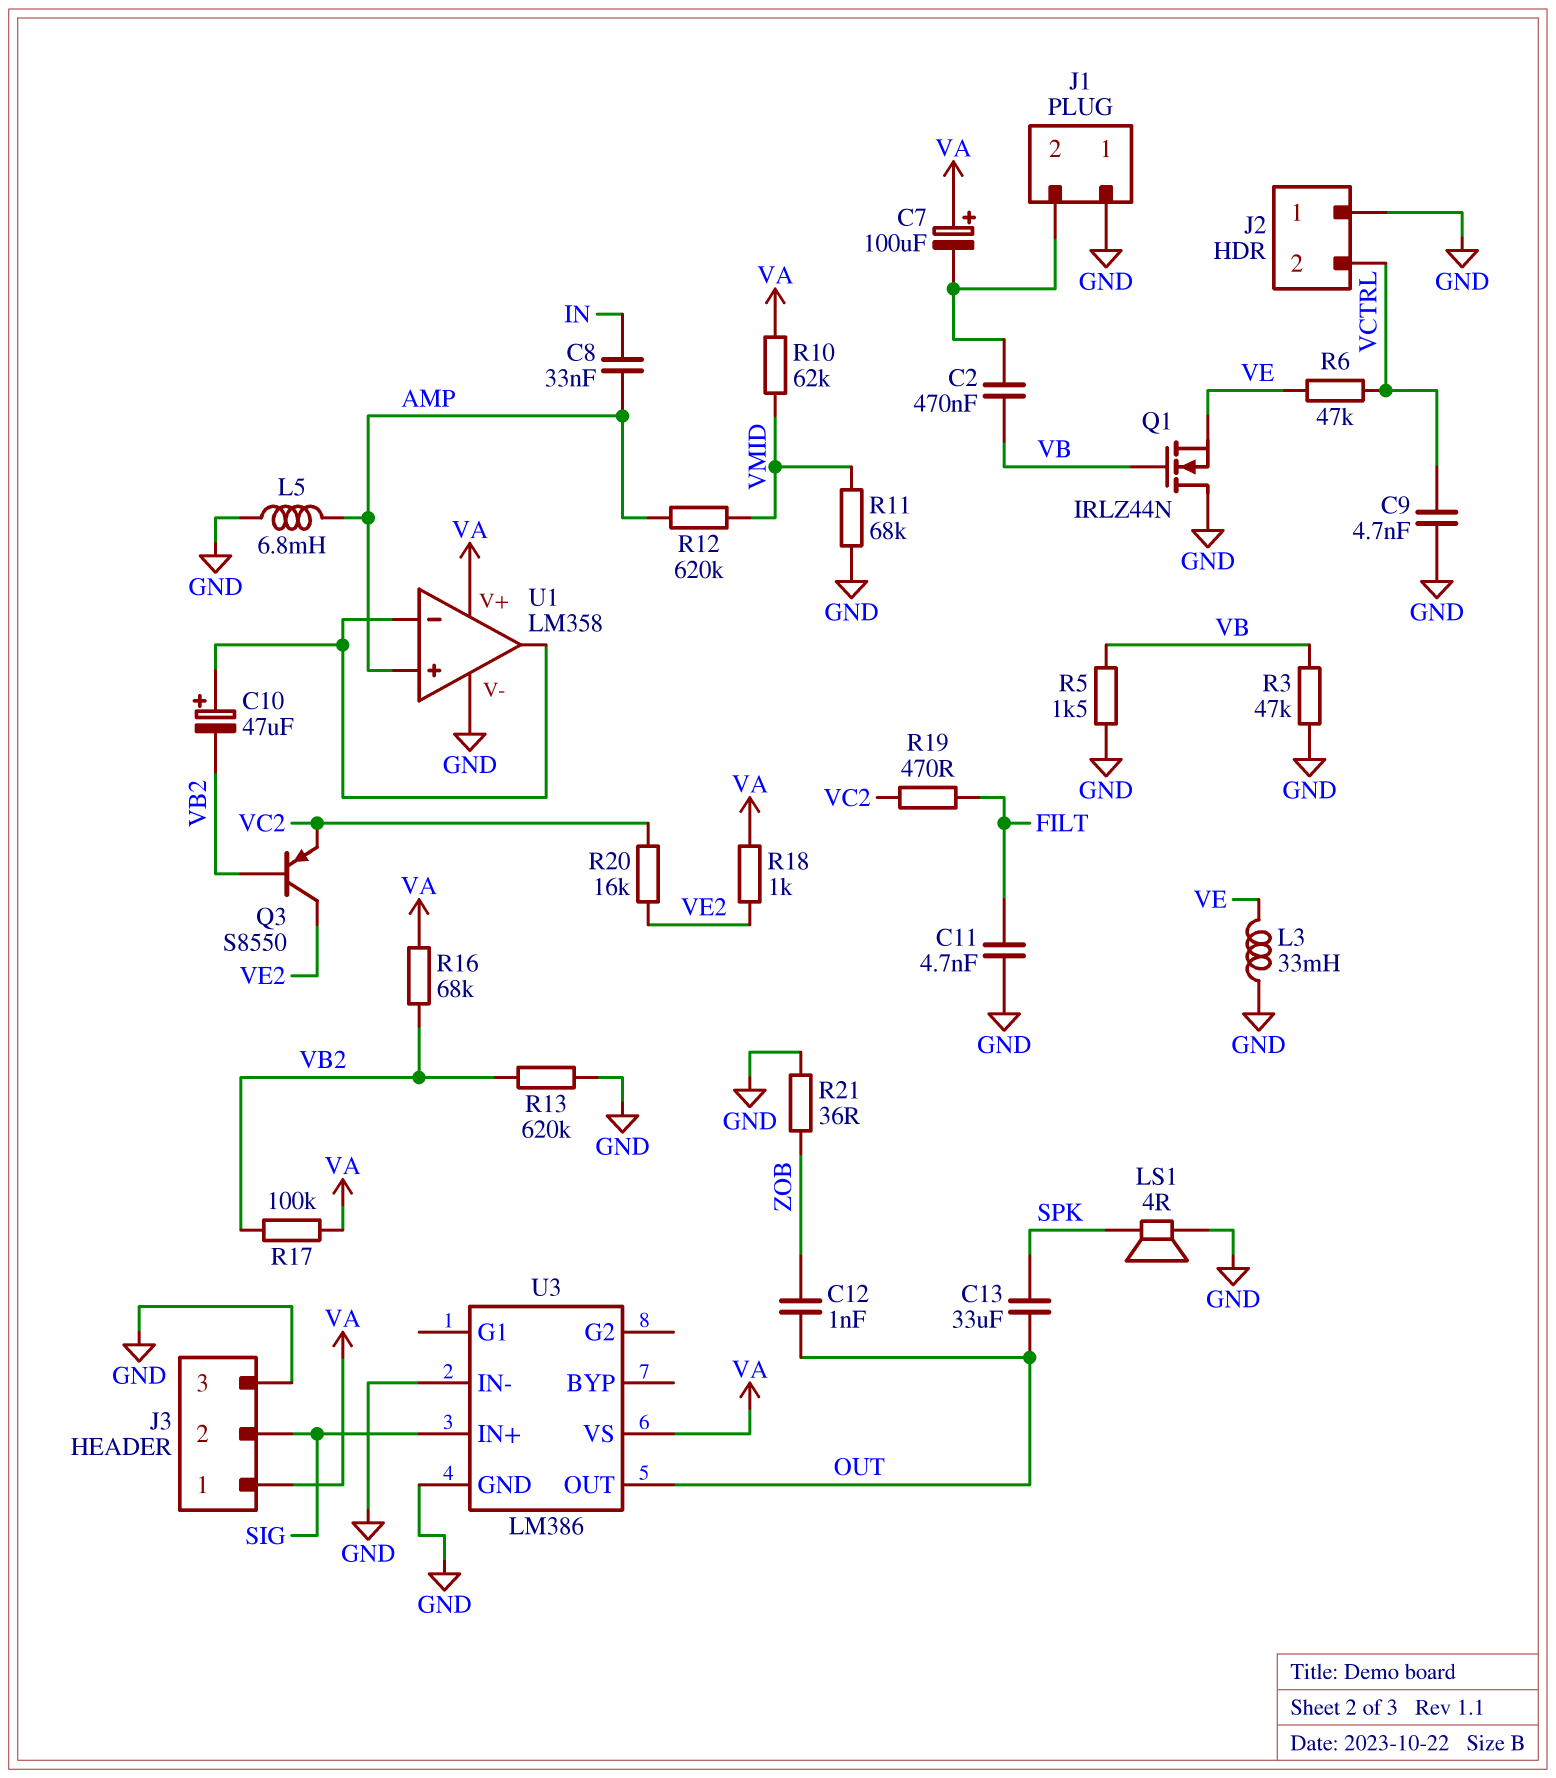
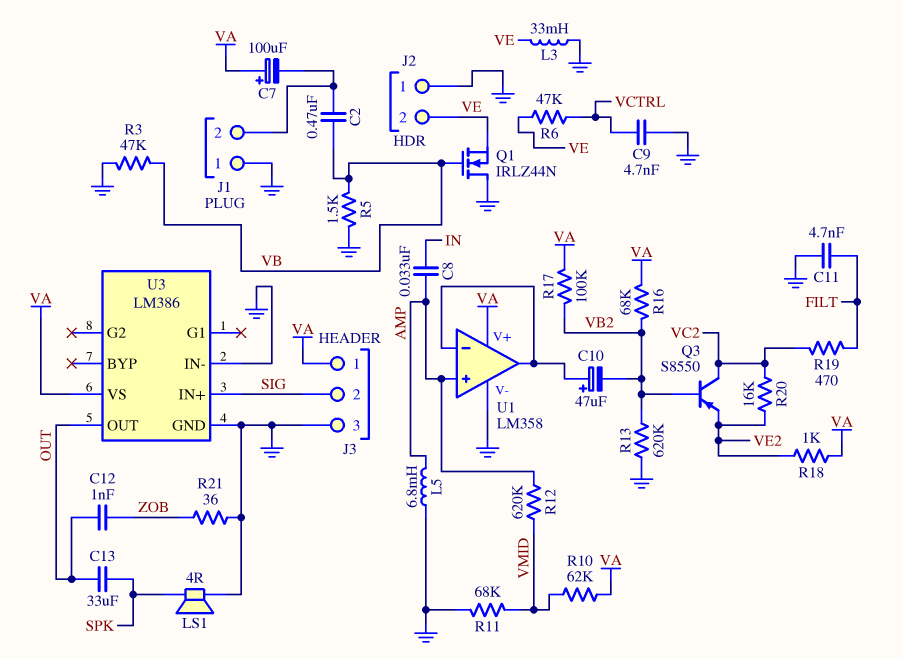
J2 pin 2: VCTRL -> VE
Q3: PNP S8550 (B VB2, C VE2, E VC2) -> PNP S8550 (B VB2, C VC2, E VE2)

